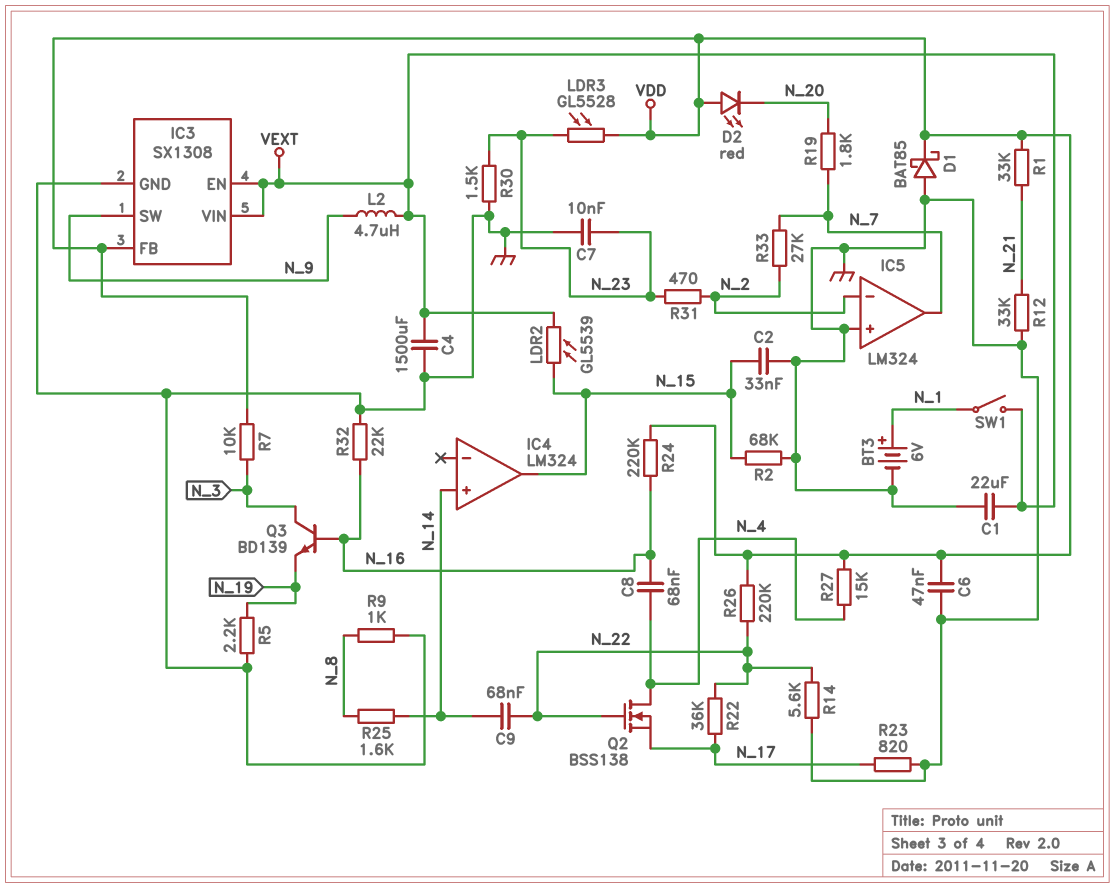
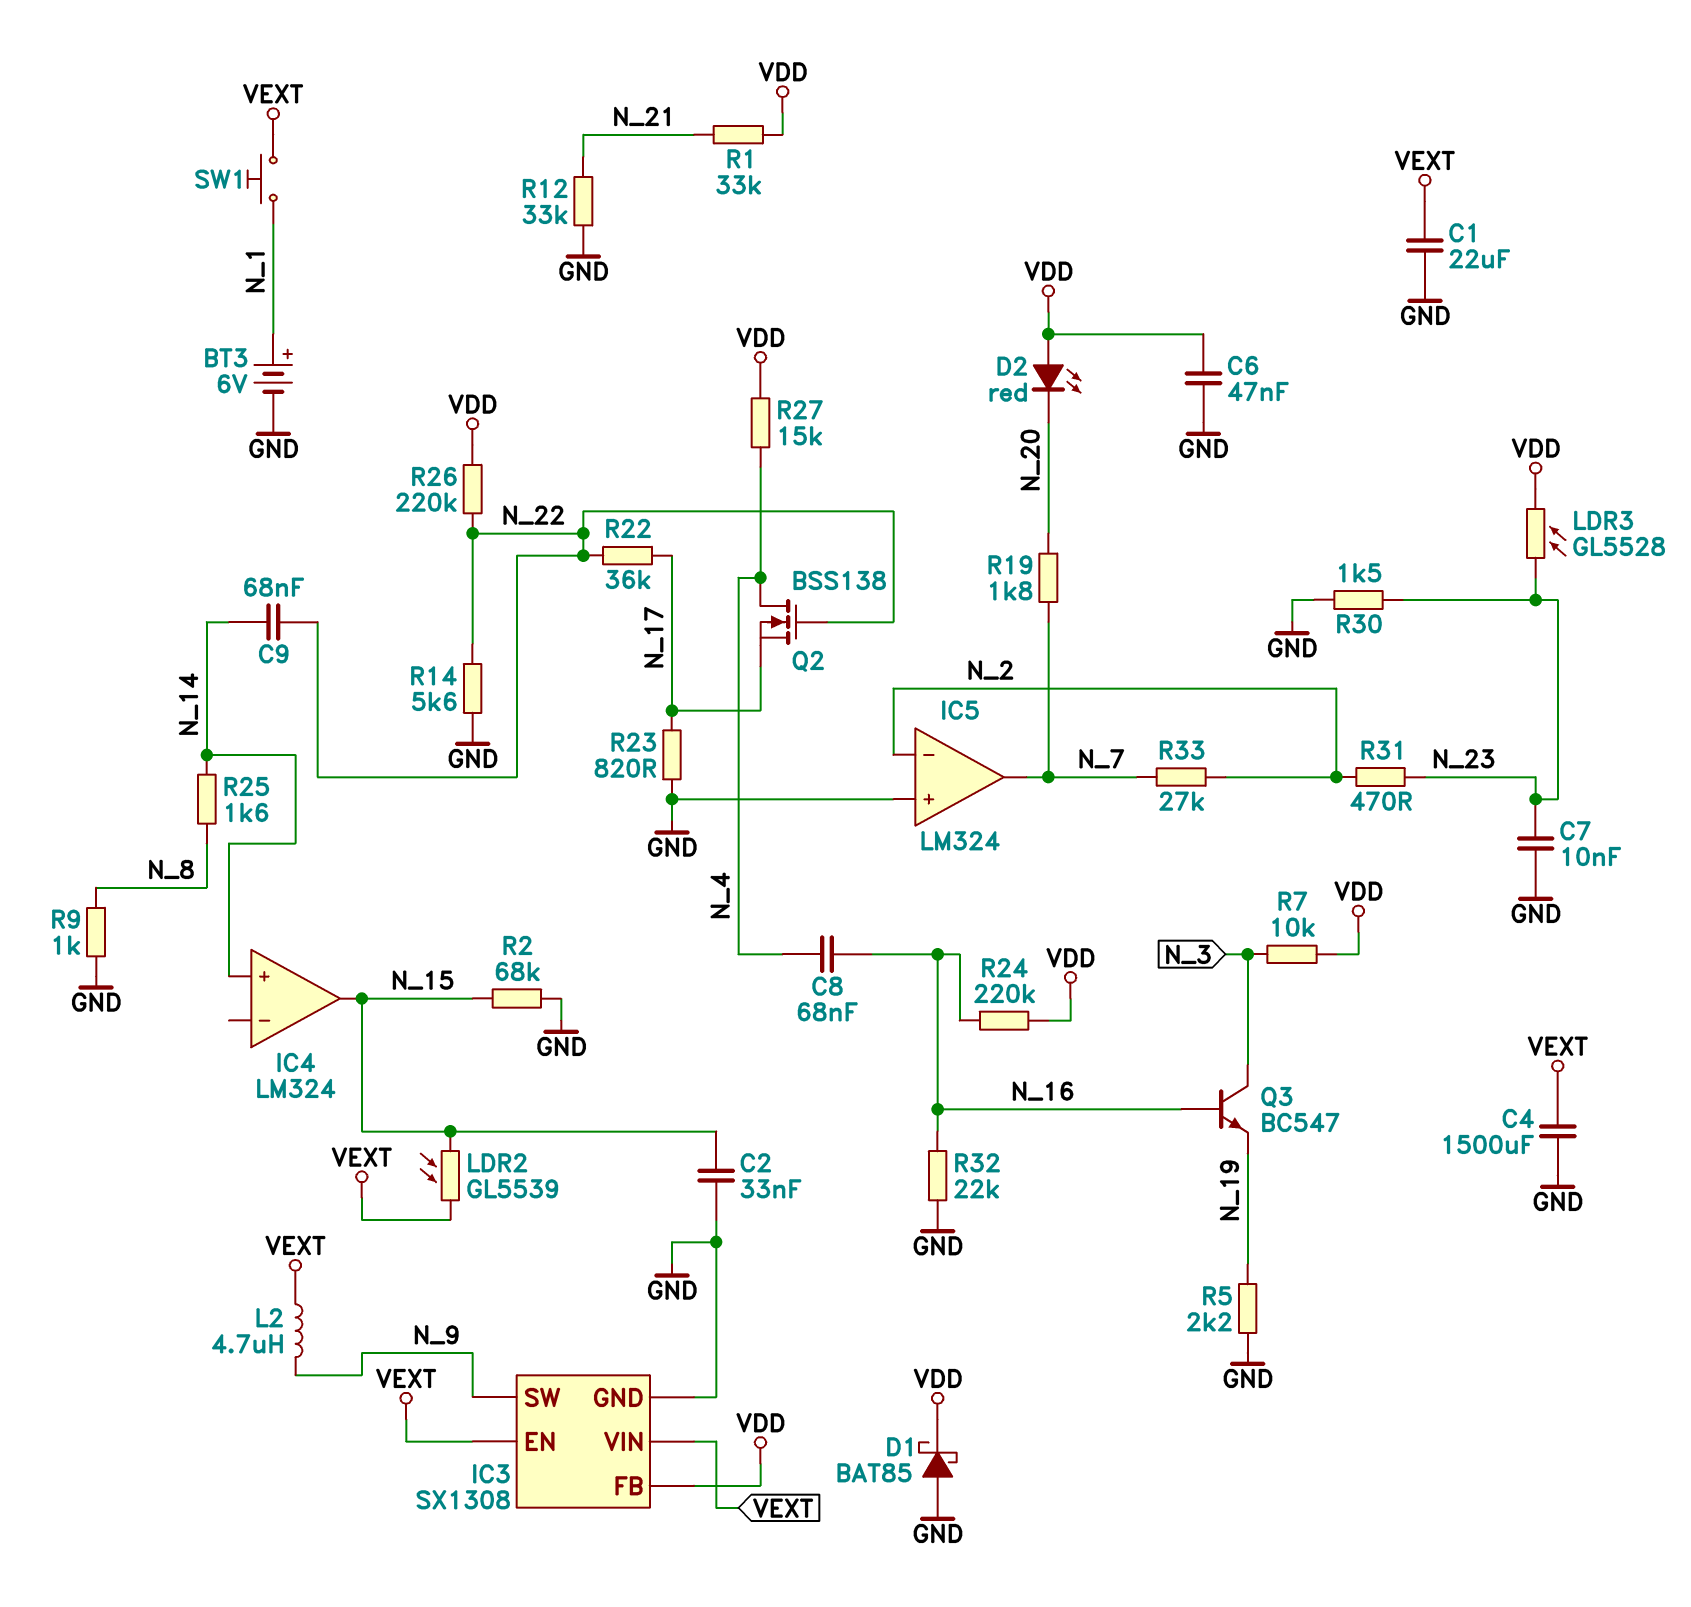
Q3: NPN BD139 (B N_16, C N_3, E N_19) -> NPN BC547 (B N_16, C N_3, E N_19)
SW1: switch (N_1, VEXT) -> button (N_1, VEXT)

